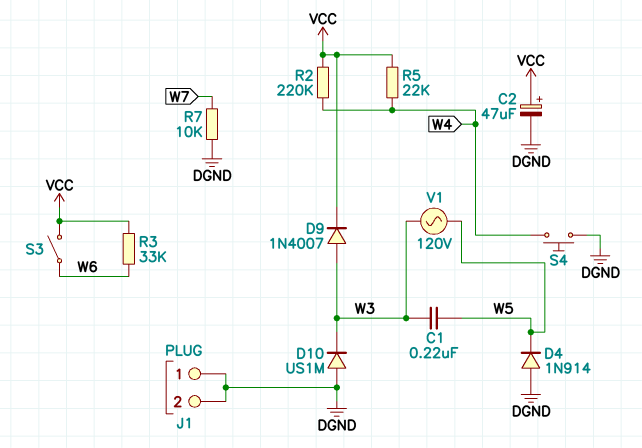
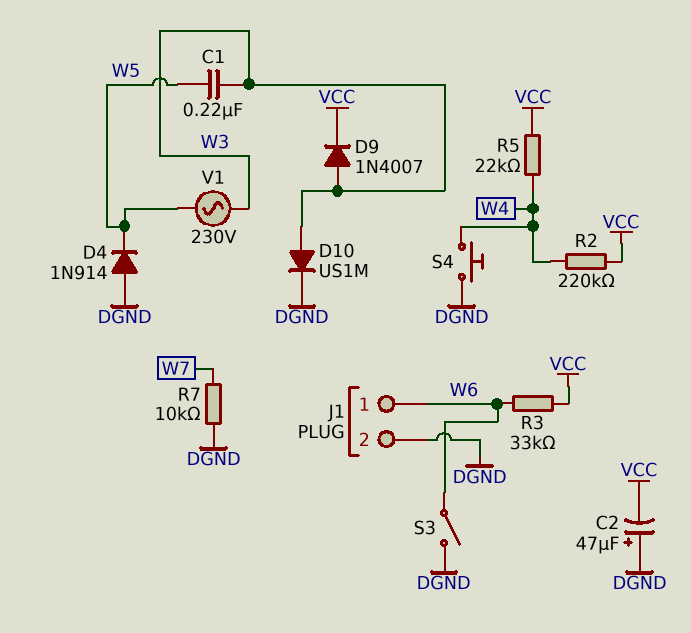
C2: 47uF (plus VCC, minus DGND) -> 47uF (plus DGND, minus VCC)
D10: diode US1M (A DGND, K W3) -> diode US1M (A W3, K DGND)
J1 pin 1: DGND -> W6
S3: switch (VCC, W6) -> switch (DGND, W6)
V1: AC 120V (W3, W5) -> AC 230V (W3, W5)

